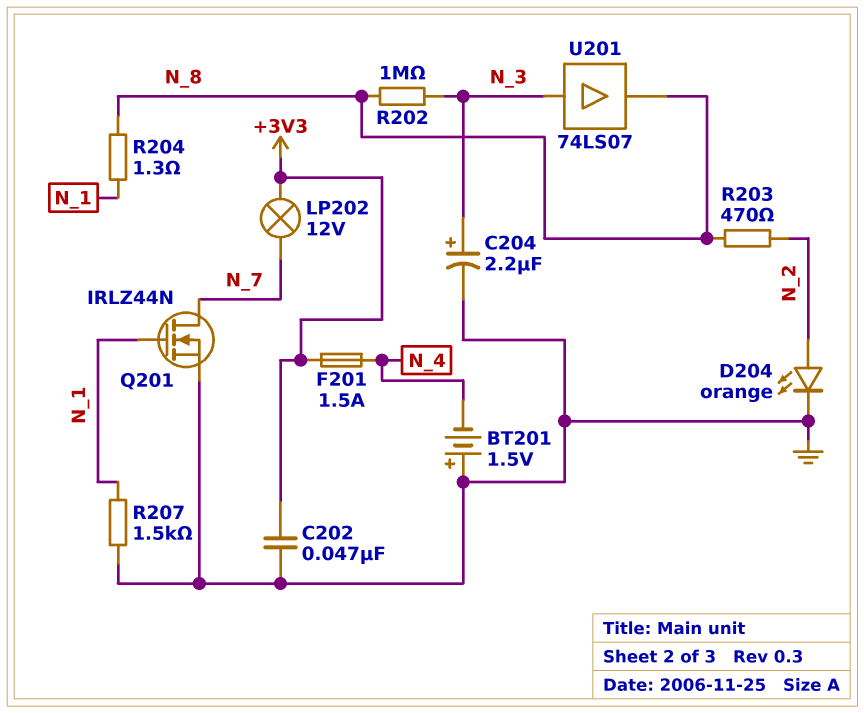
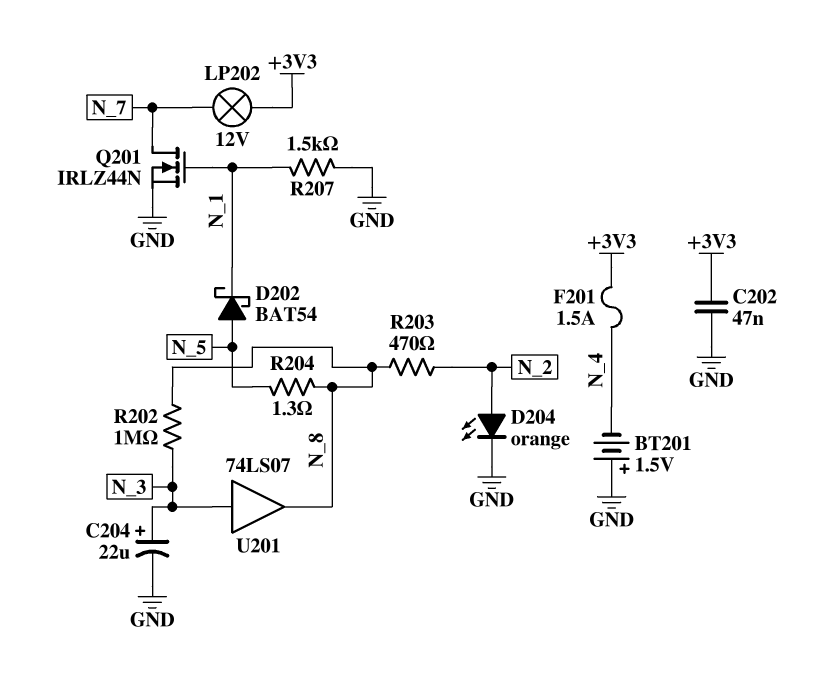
C204: 2.2uF (plus N_3, minus GND) -> 22uF (plus N_3, minus GND)
D202: none -> schottky BAT54 (A N_5, K N_1)
R204: 1.3 (N_1, N_8) -> 1.3 (N_5, N_8)

